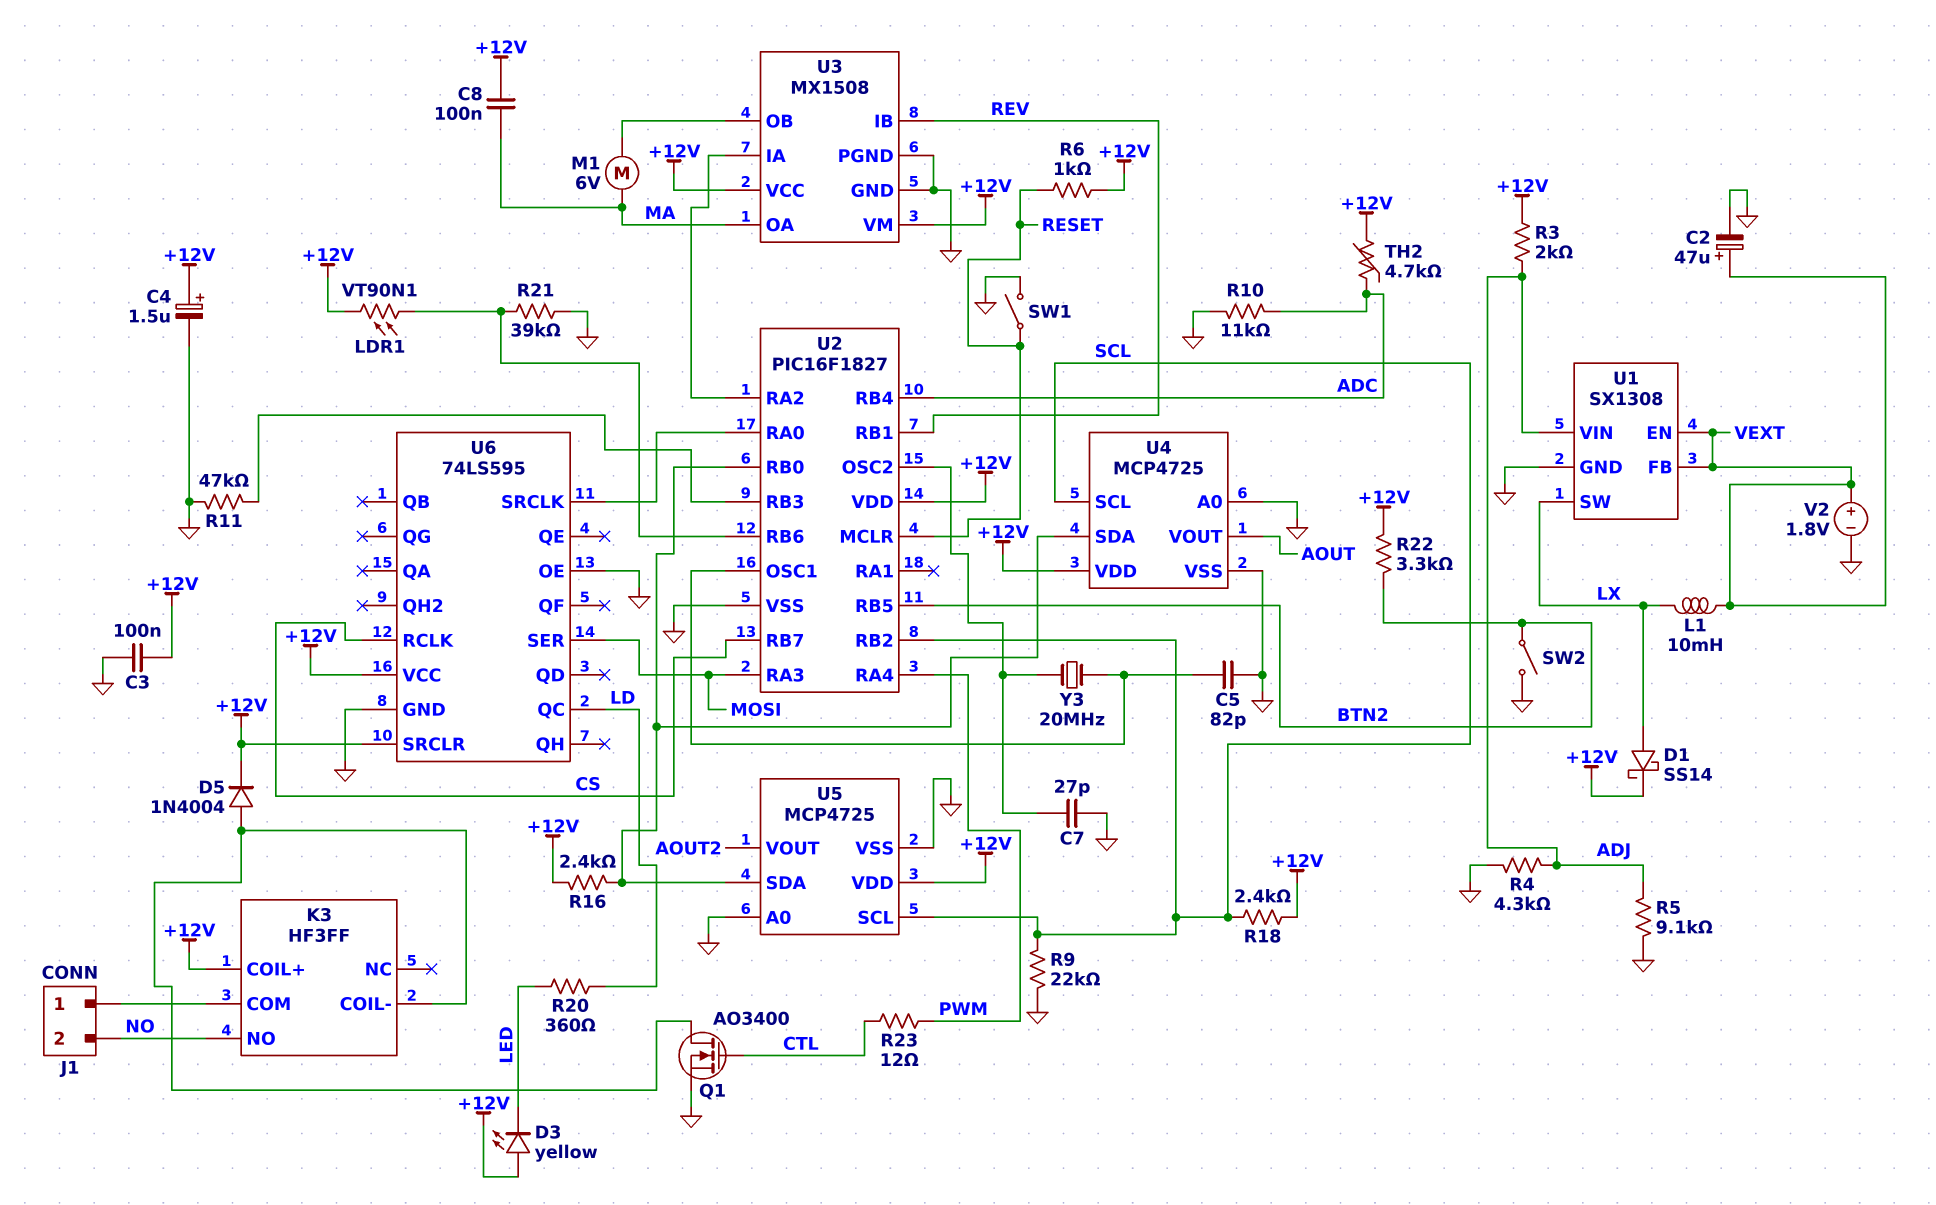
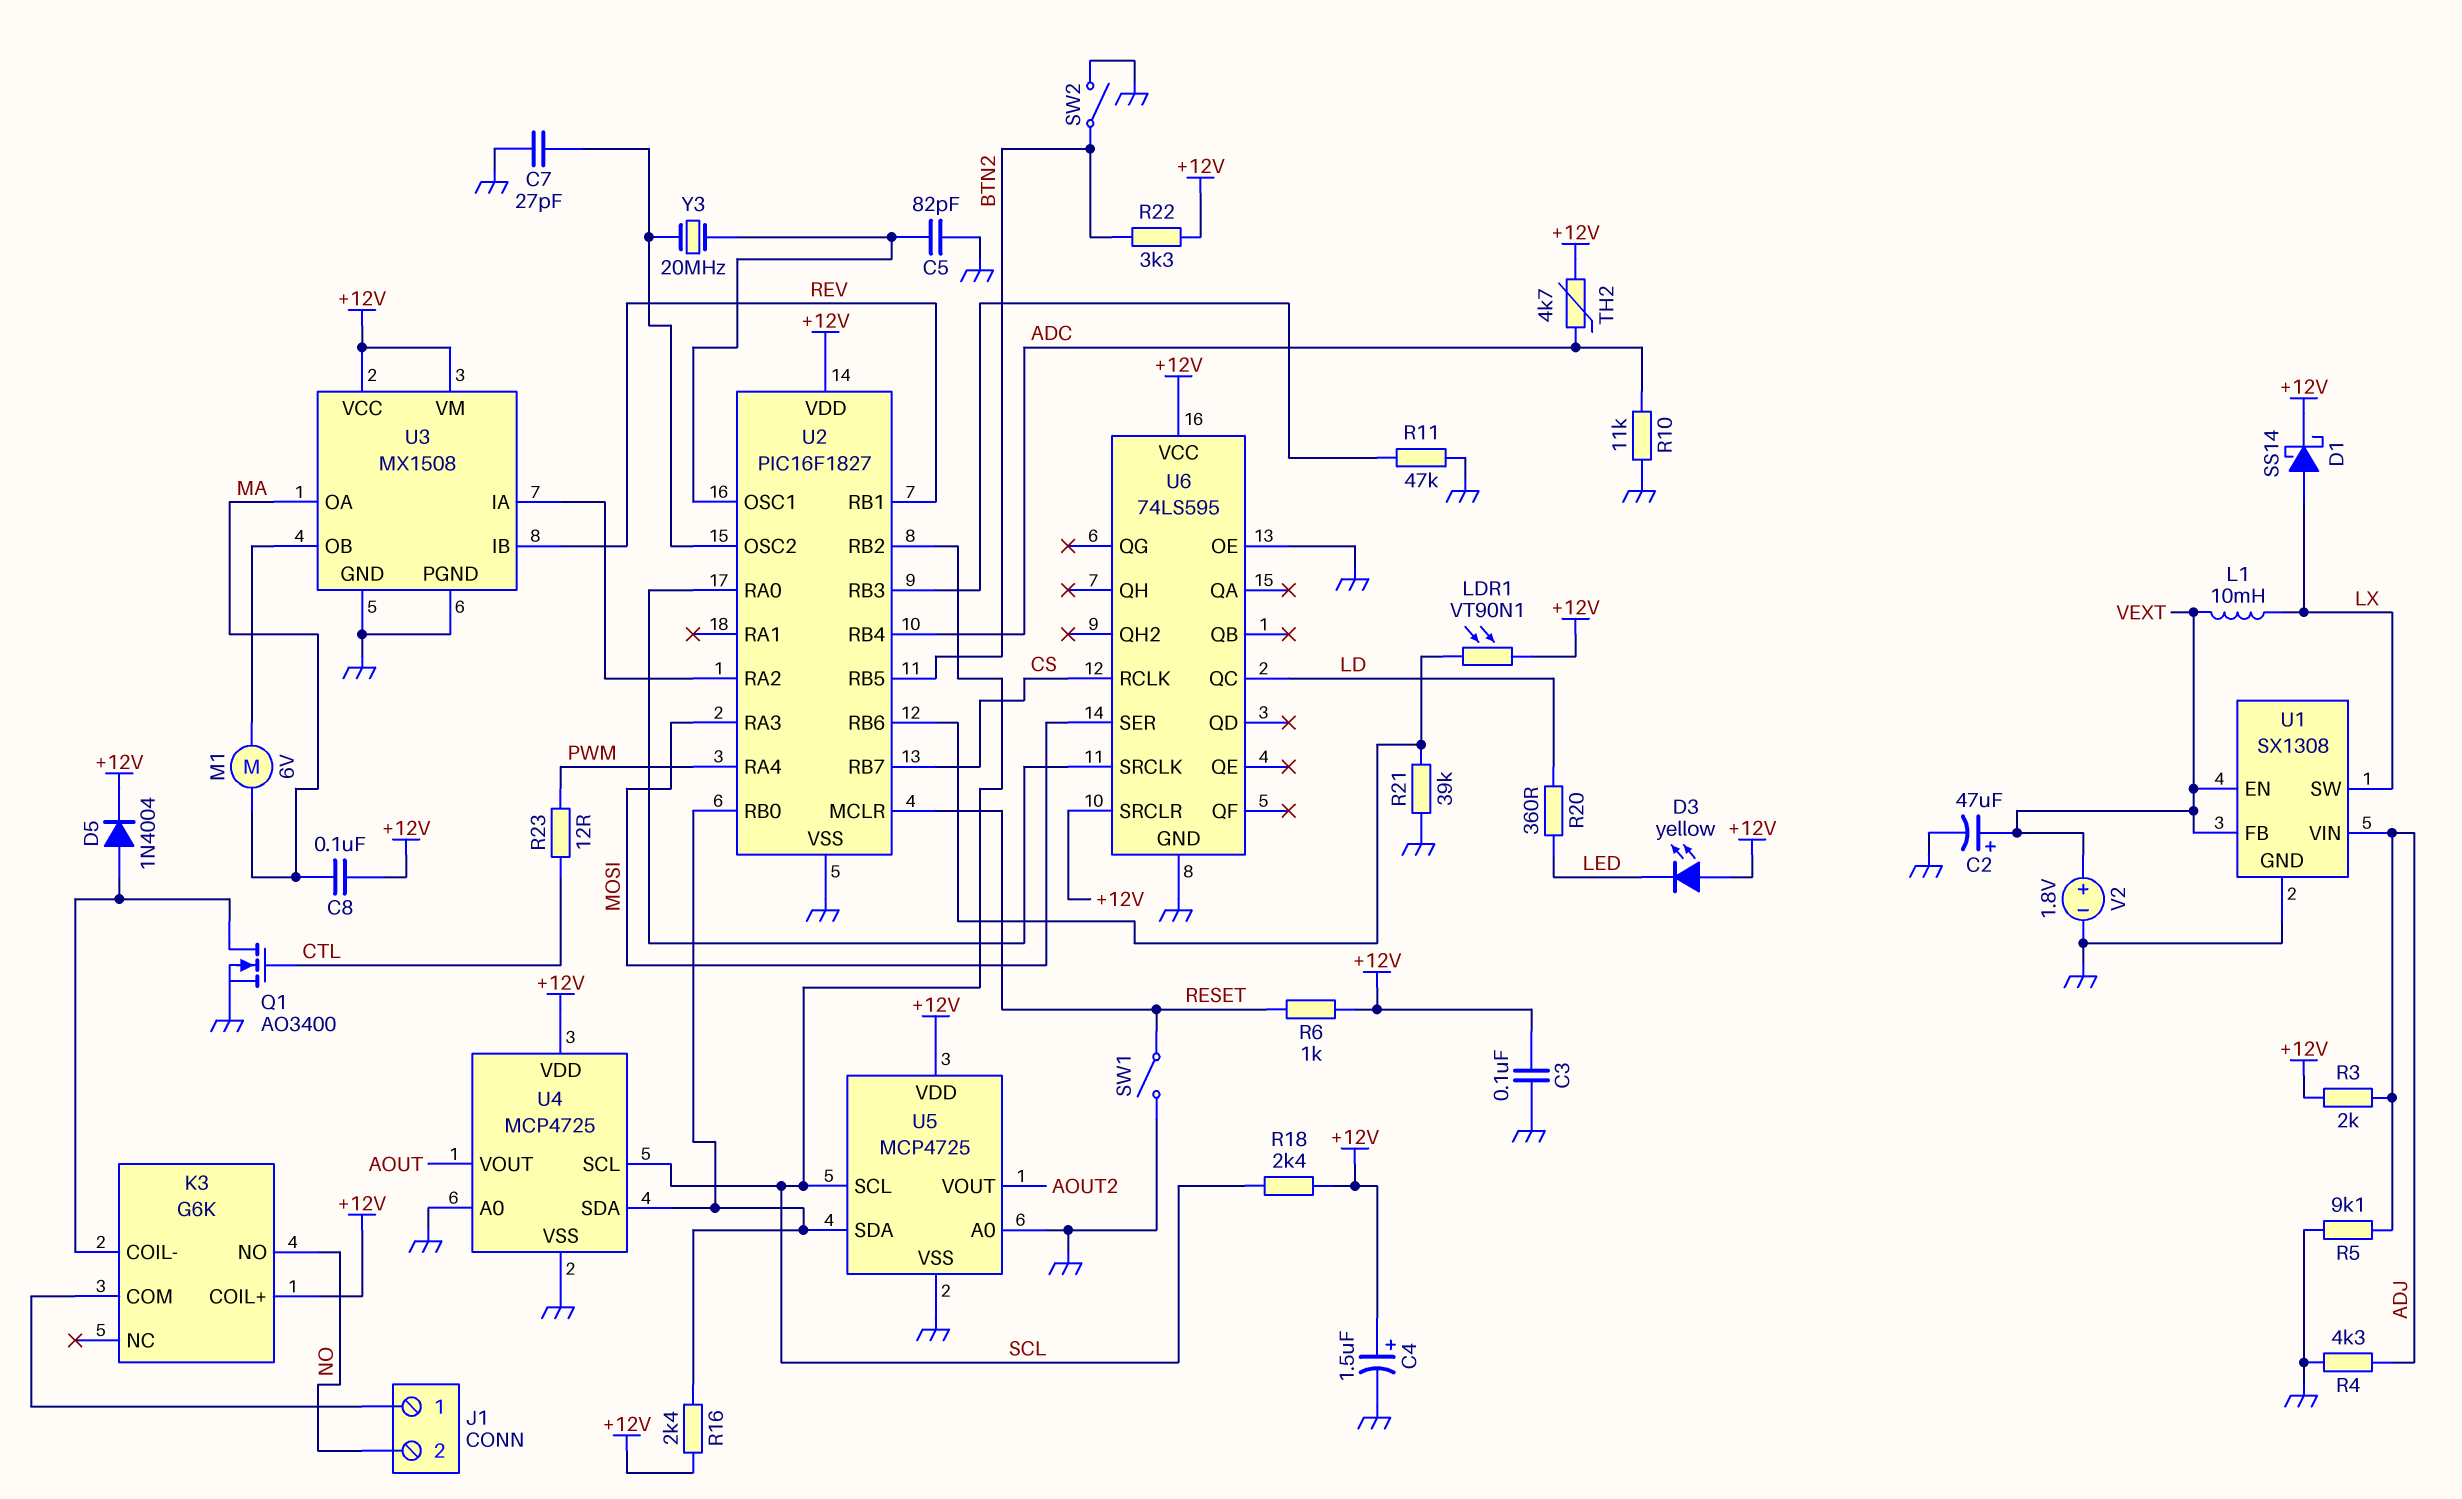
K3: HF3FF -> G6K
R9: 22k (GND, SCL) -> none

